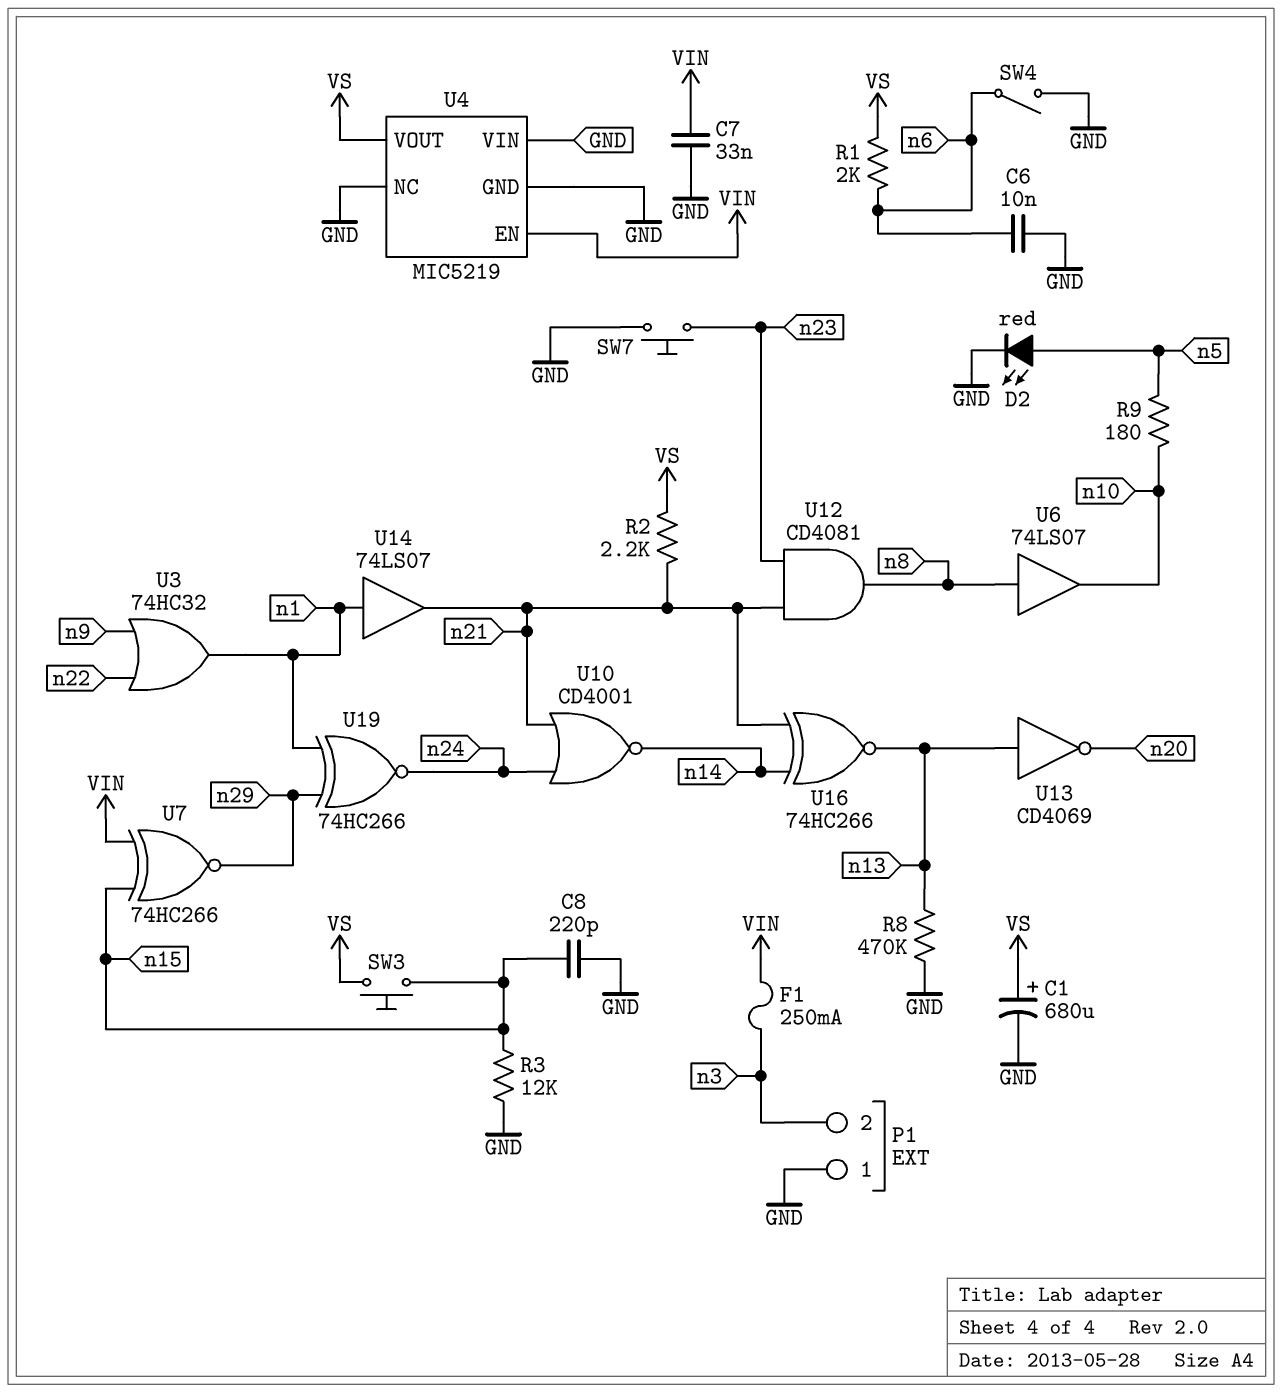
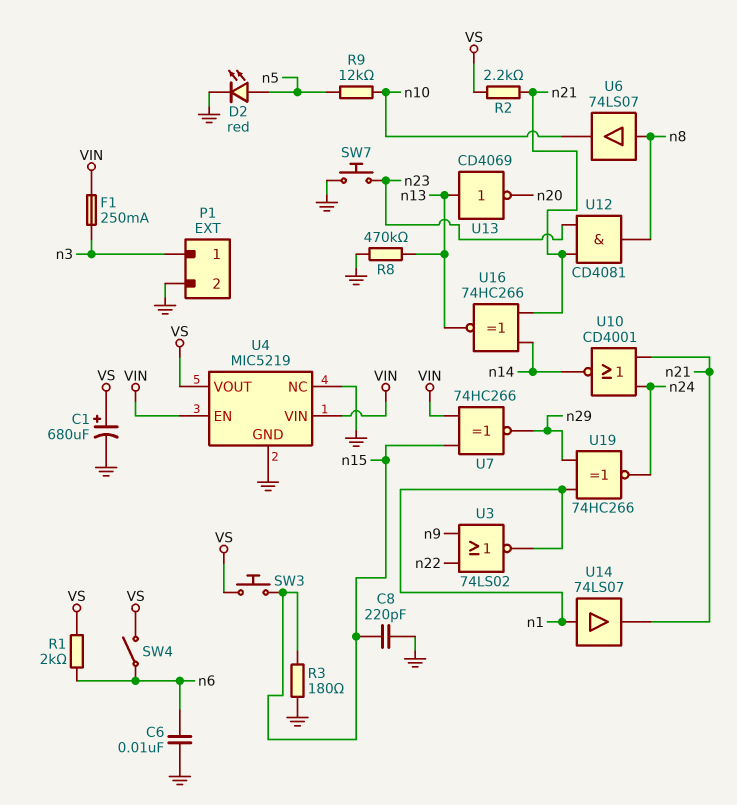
C7: 33nF (GND, VIN) -> none
P1 pin 1: GND -> n3
P1 pin 2: n3 -> GND
R3: 12k (GND, n15) -> 180 (GND, n15)
R9: 180 (n5, n10) -> 12k (n5, n10)
SW4: switch (GND, n6) -> switch (VS, n6)
U3: OR 74HC32 (in n9, in n22, out n1) -> NOR 74LS02 (in n9, in n22, out n1)
U4 pin VIN: GND -> VIN

